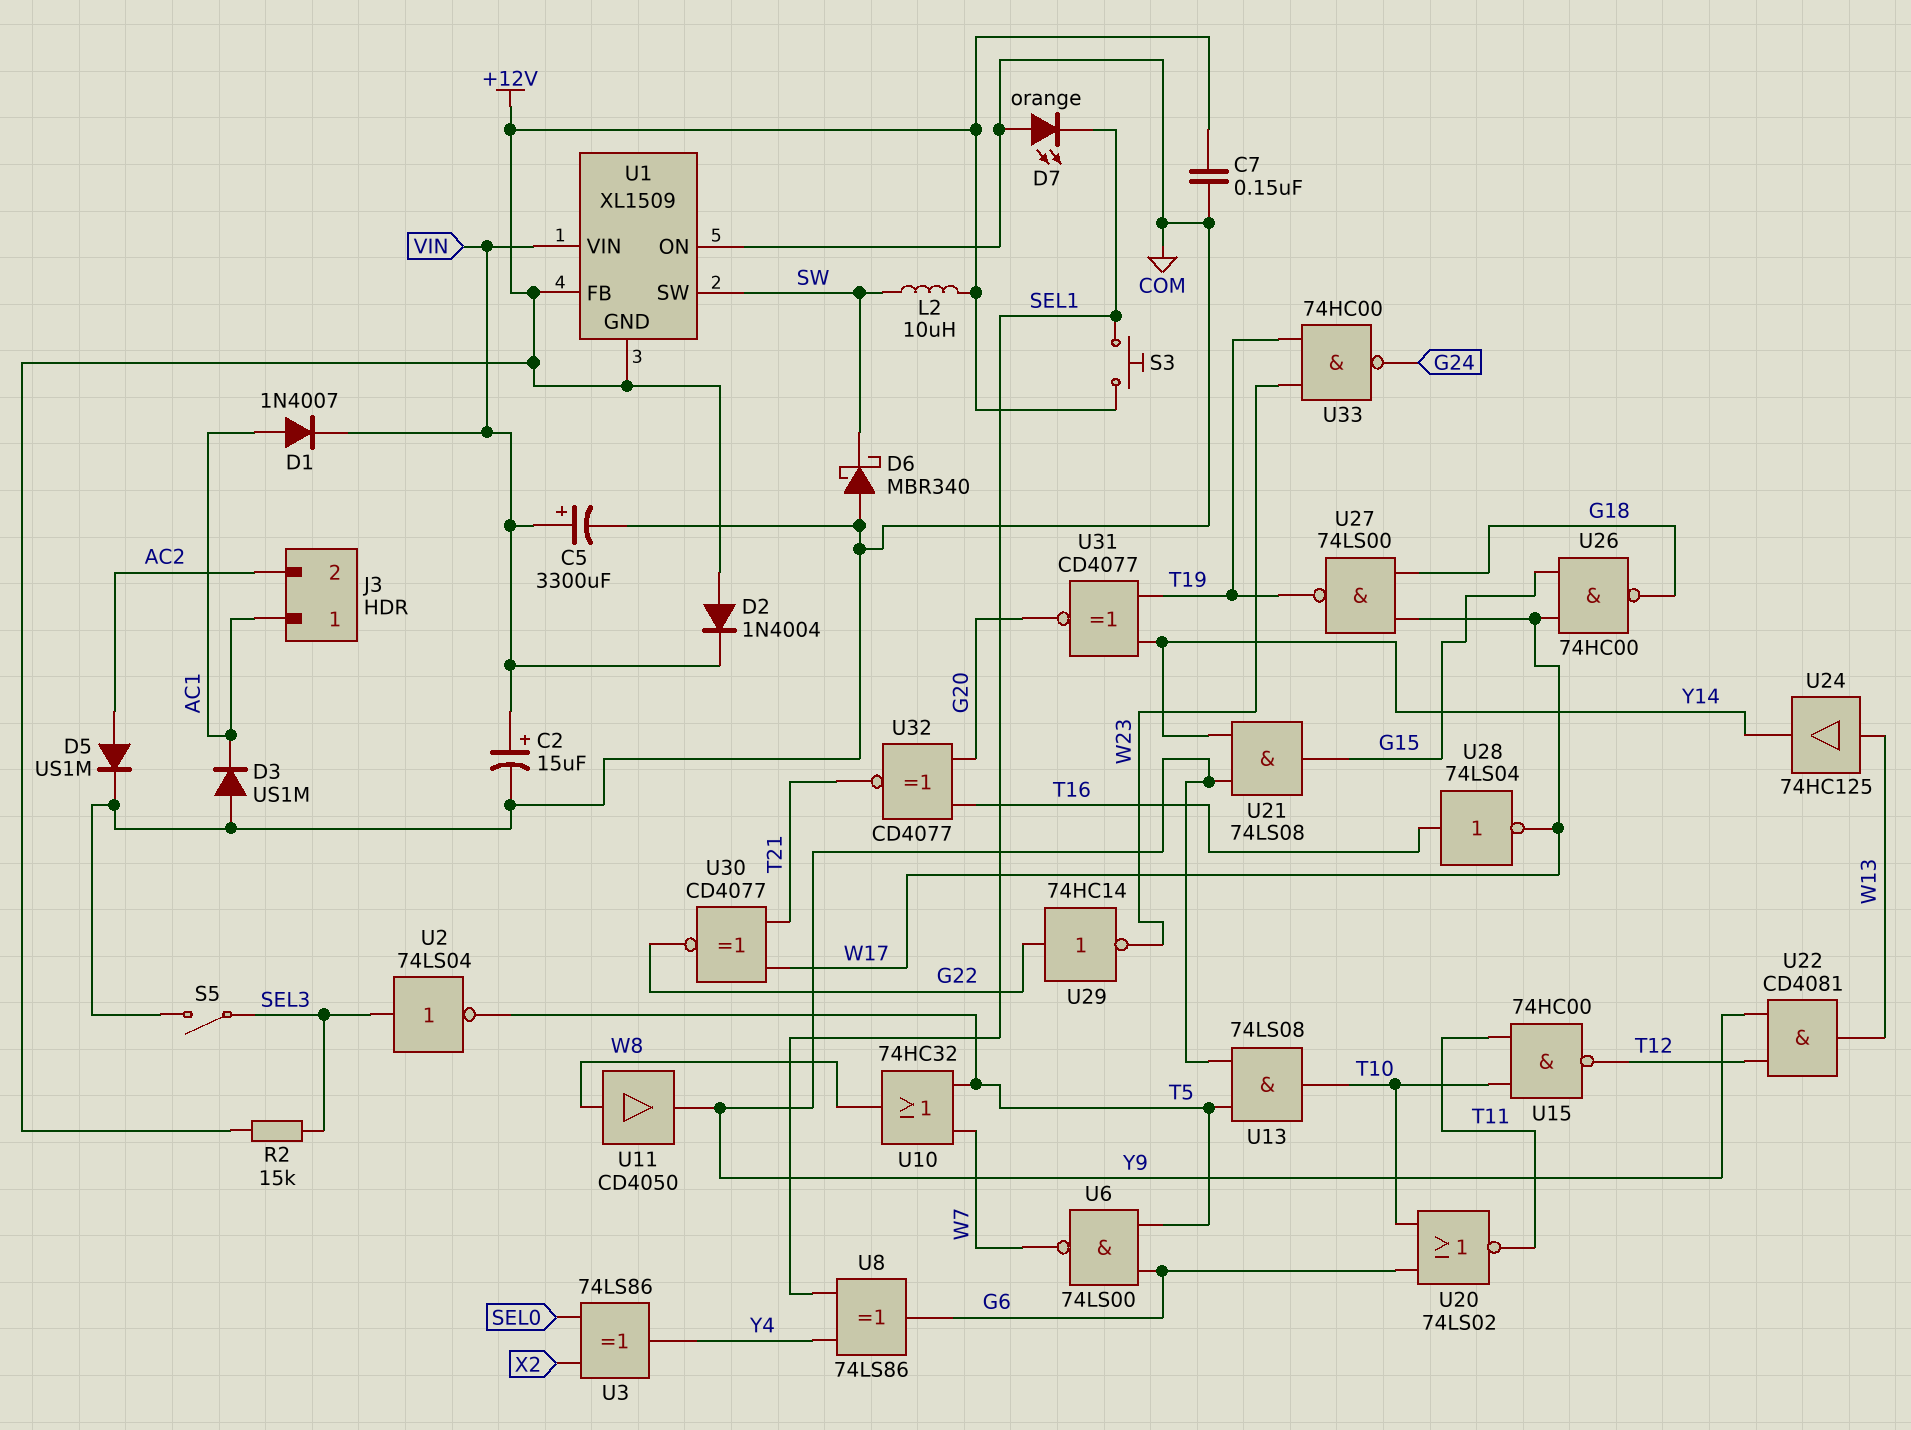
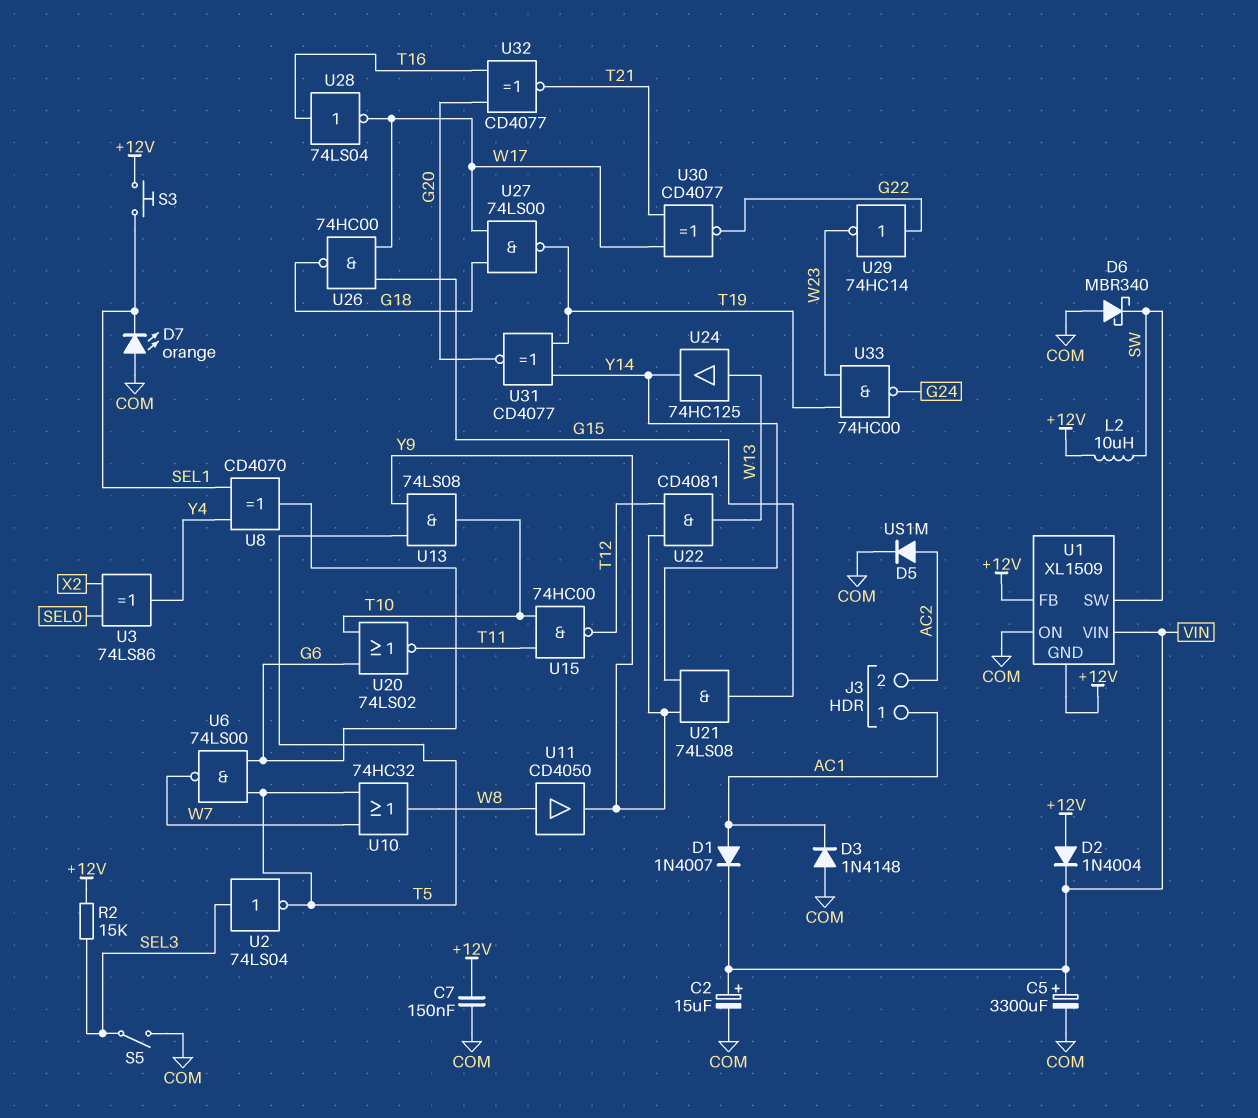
D3: diode US1M (A COM, K AC1) -> diode 1N4148 (A COM, K AC1)
U8: XOR 74LS86 (in SEL1, in Y4, out G6) -> XOR CD4070 (in SEL1, in Y4, out G6)

